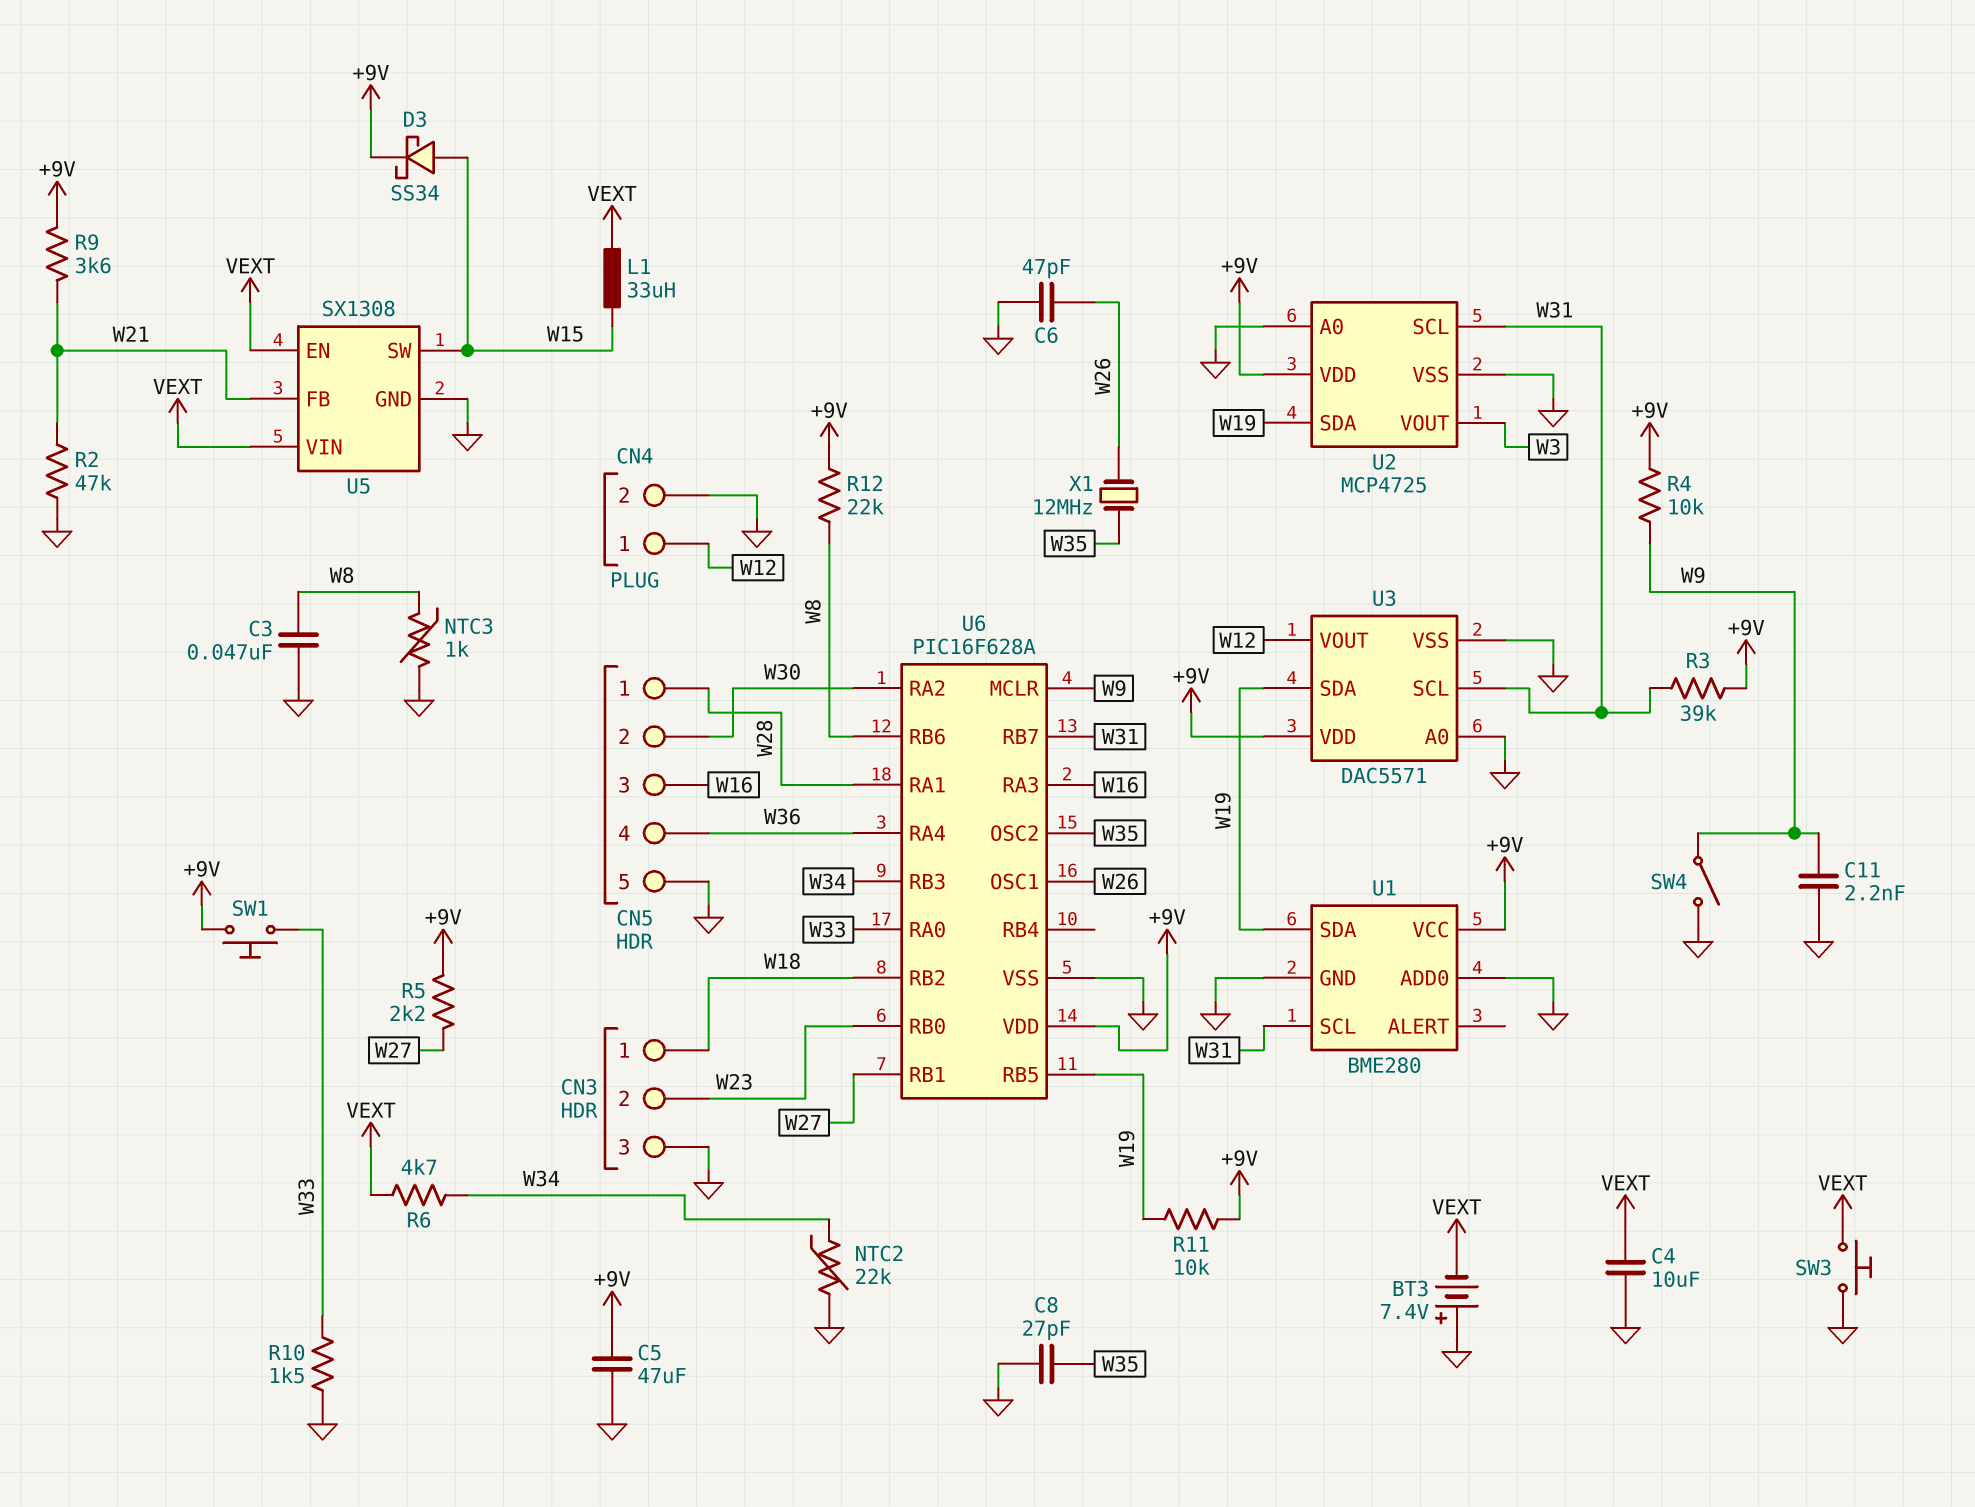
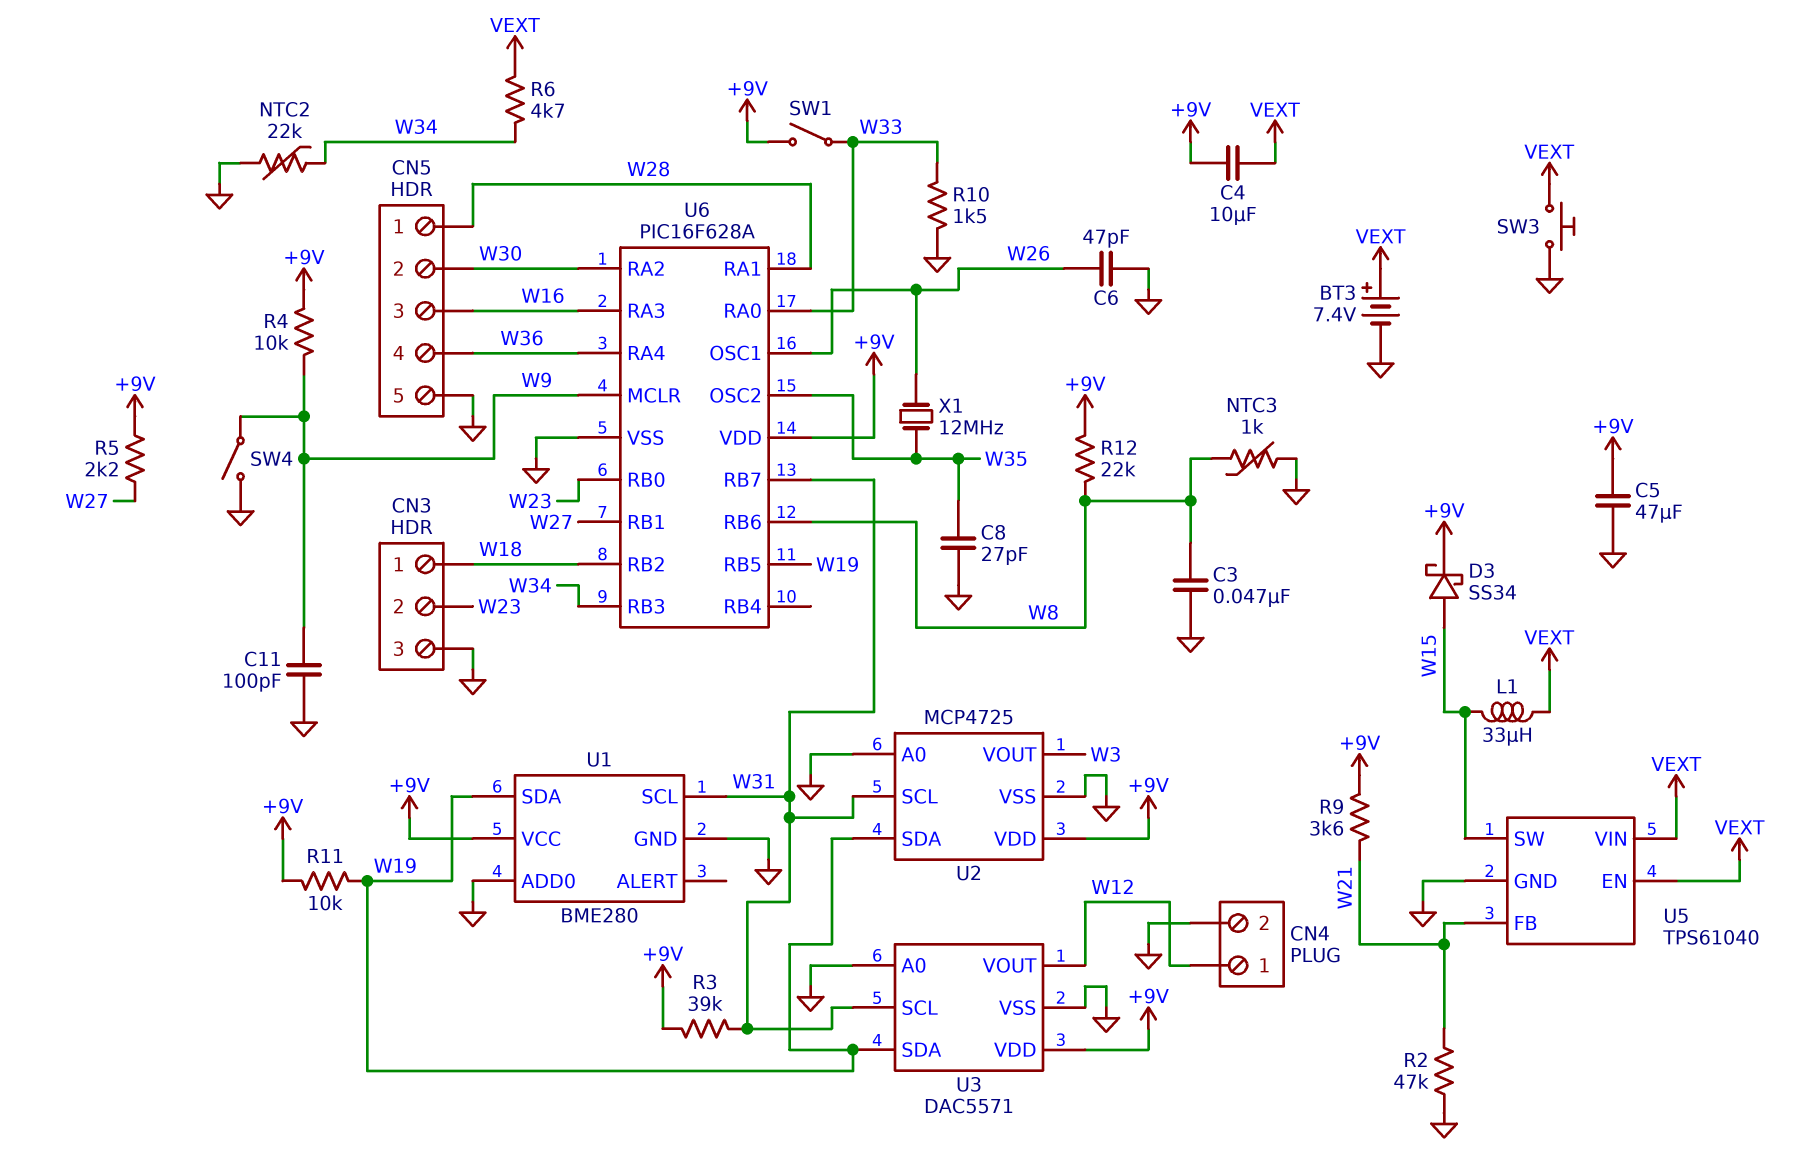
BT3: 7.4V (plus GND, minus VEXT) -> 7.4V (plus VEXT, minus GND)
C4: 10uF (GND, VEXT) -> 10uF (+9V, VEXT)
C11: 2.2nF (GND, W9) -> 100pF (GND, W9)
SW1: button (+9V, W33) -> switch (+9V, W33)
U5: SX1308 -> TPS61040

